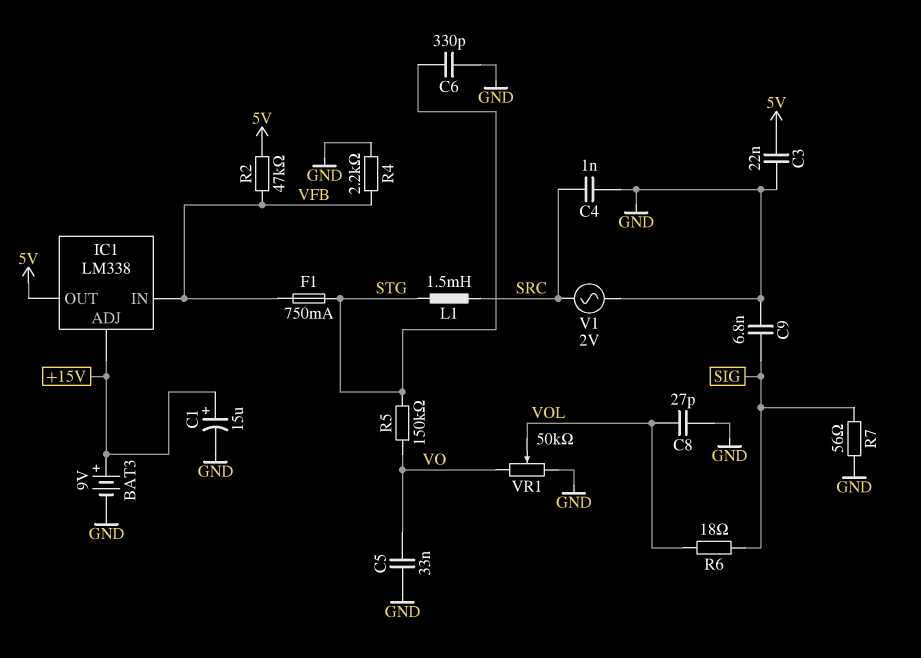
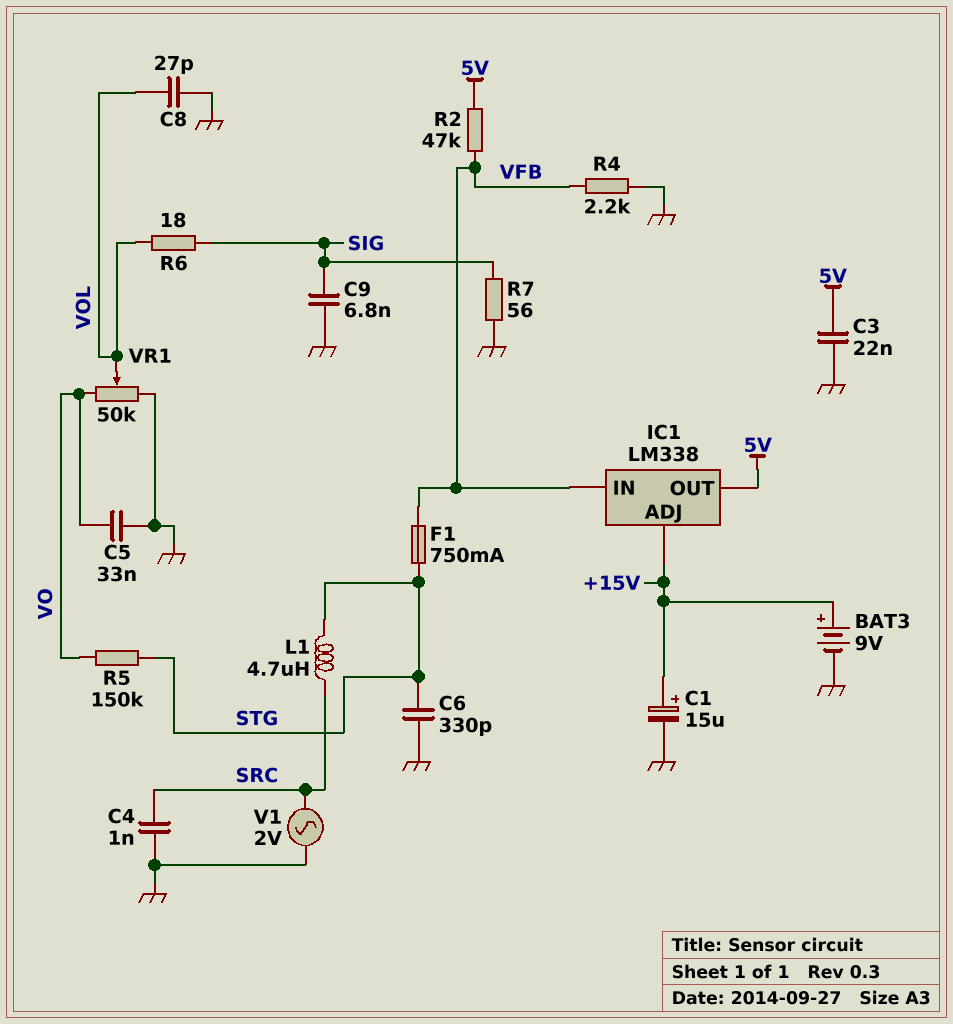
L1: 1.5mH (SRC, STG) -> 4.7uH (SRC, STG)

